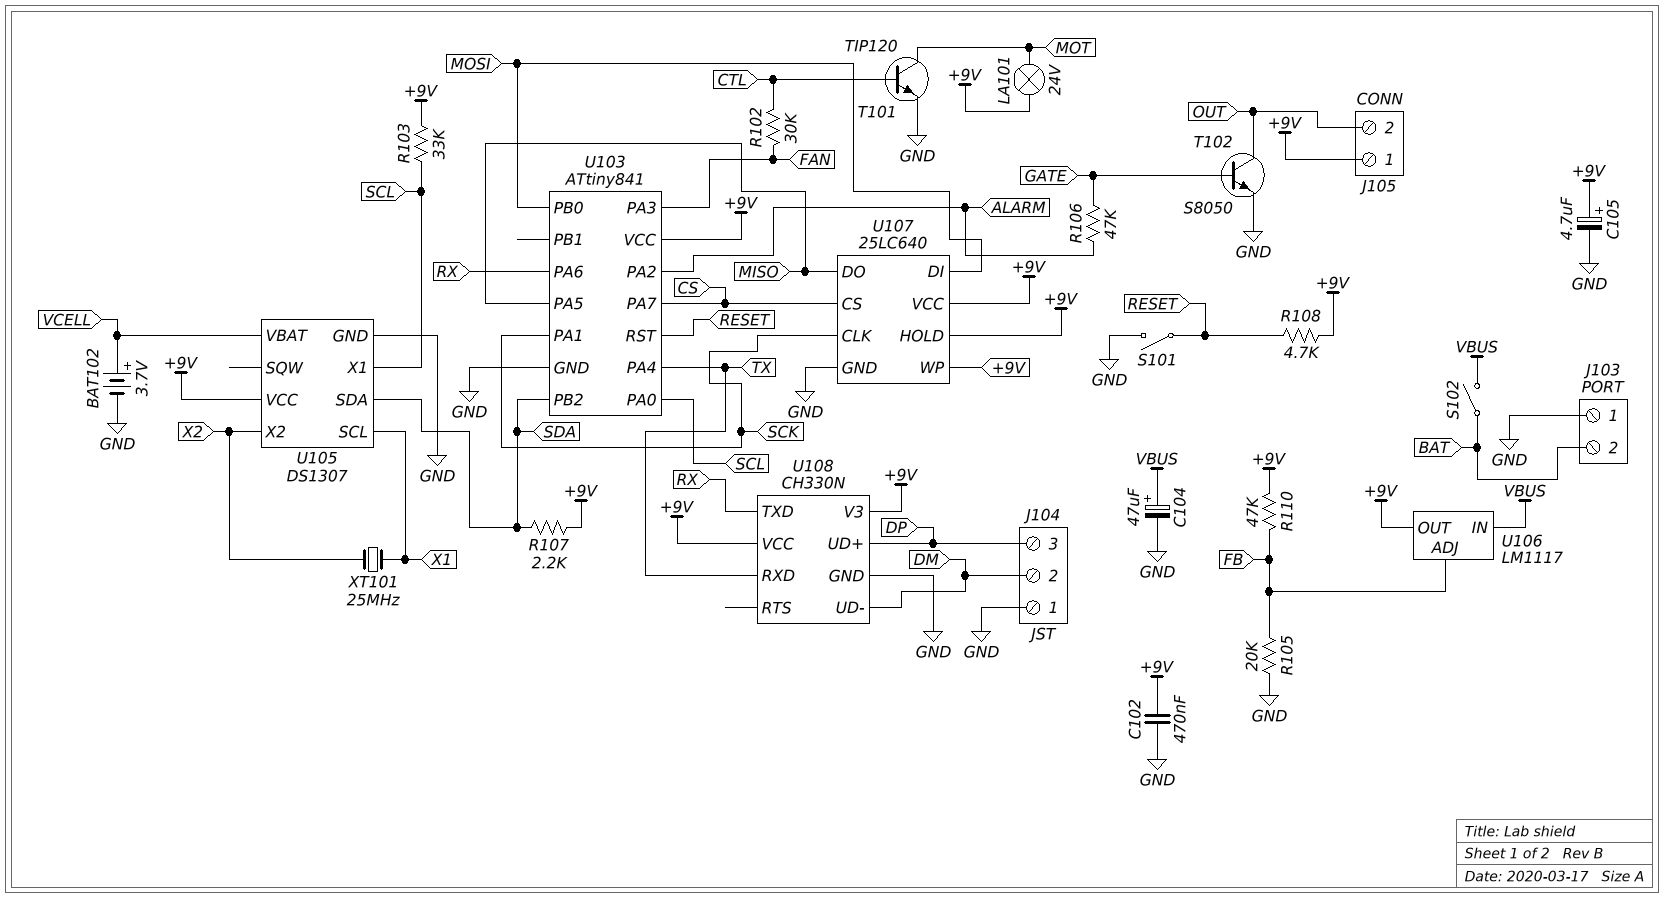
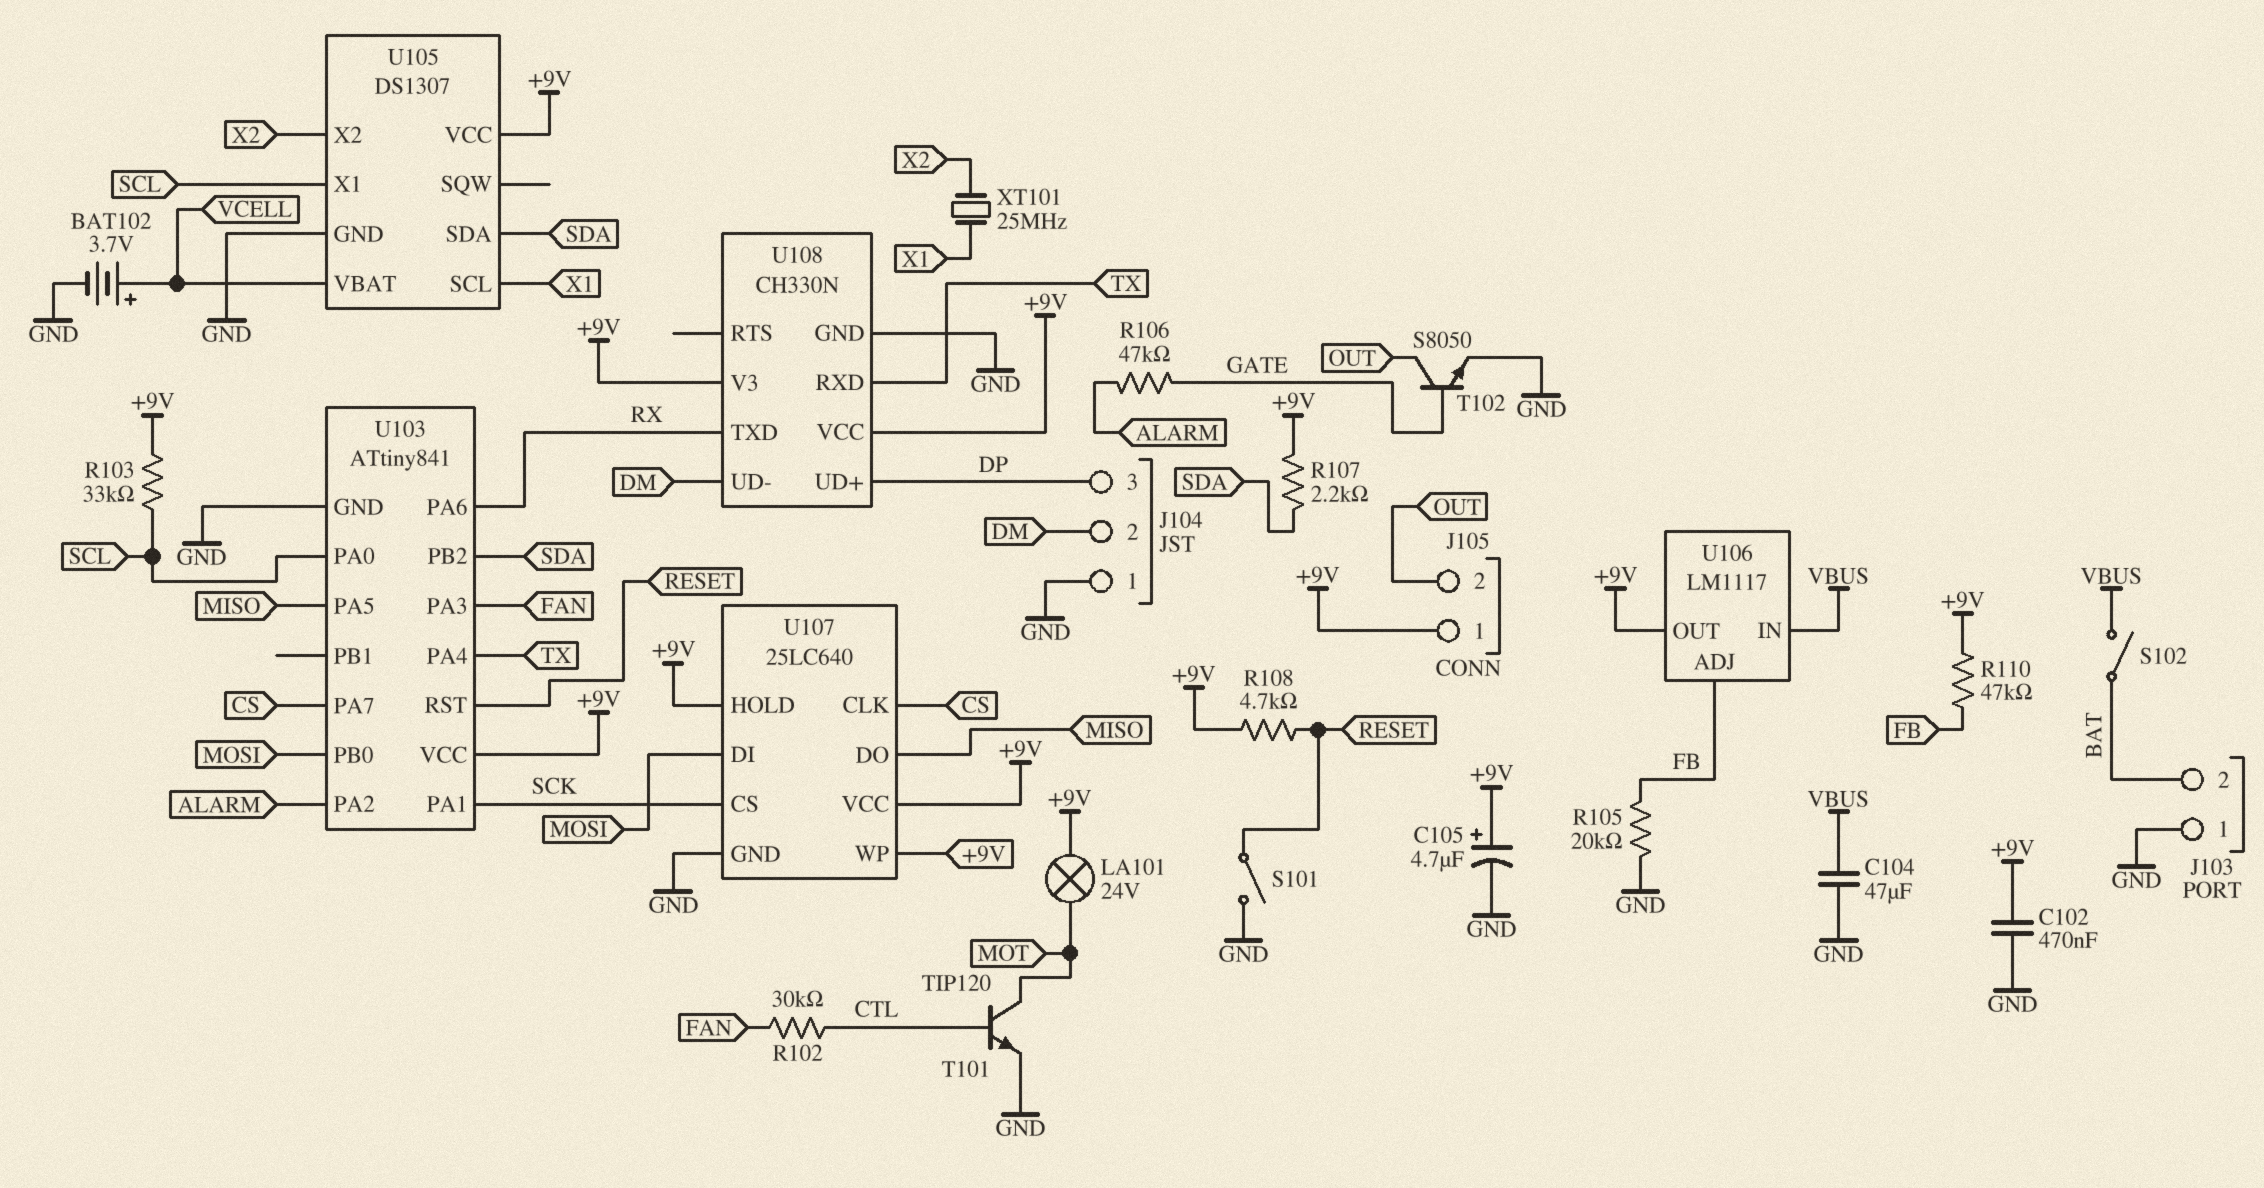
C104: 47uF (plus VBUS, minus GND) -> 47uF (GND, VBUS)
U107 pin CLK: SCK -> CS
U107 pin CS: CS -> SCK

